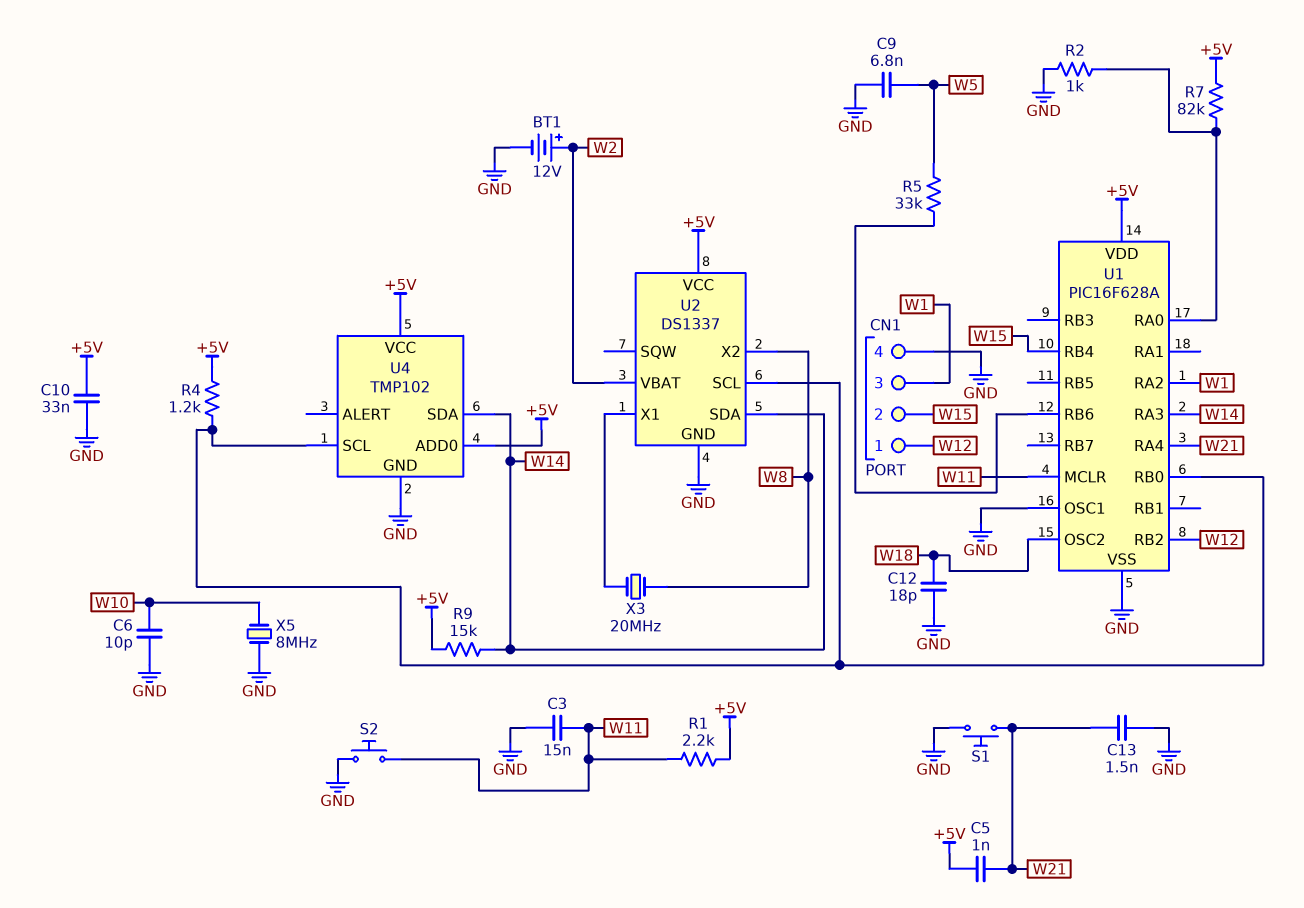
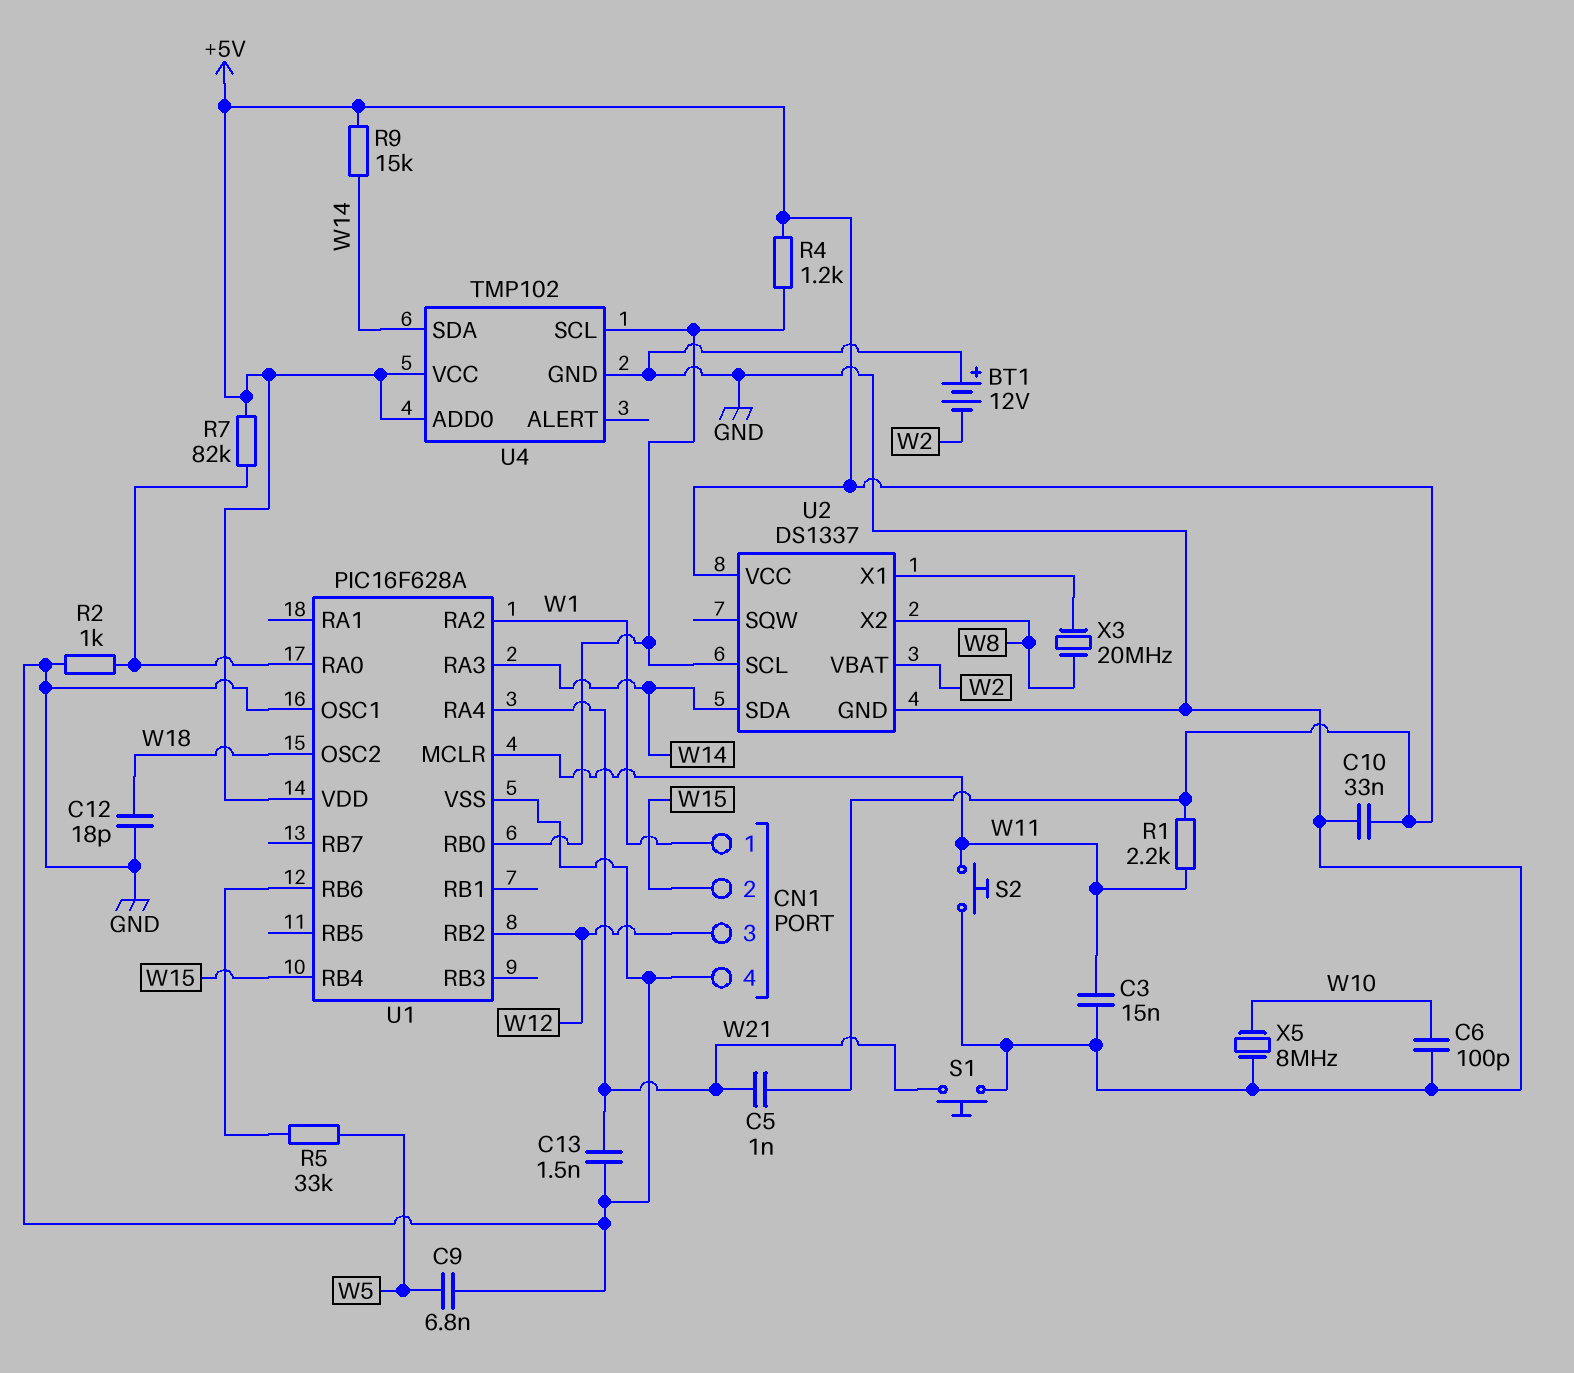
BT1: 12V (plus W2, minus GND) -> 12V (plus GND, minus W2)
C6: 10pF (GND, W10) -> 100pF (GND, W10)
CN1 pin 1: W12 -> W1
CN1 pin 3: W1 -> W12

